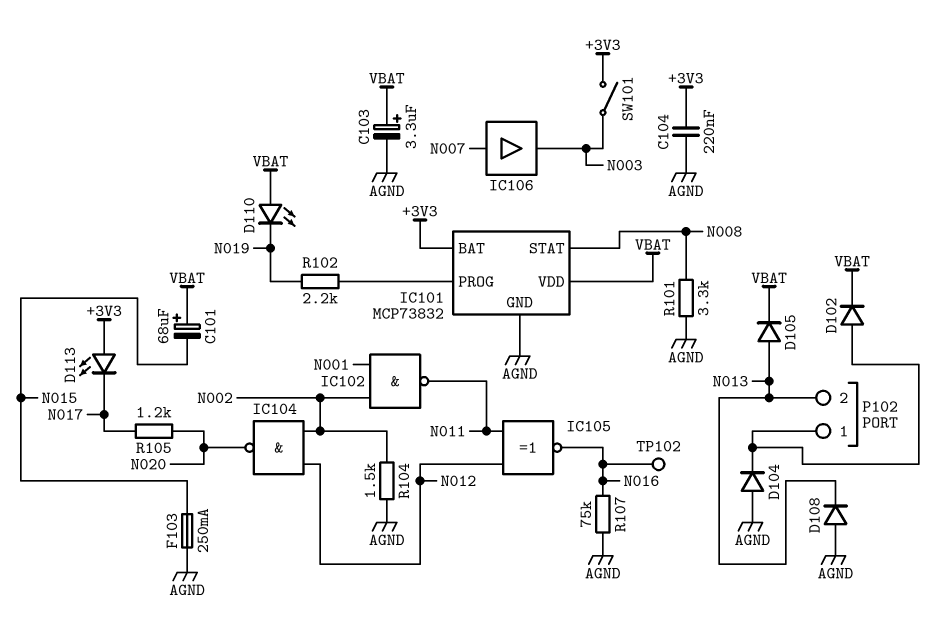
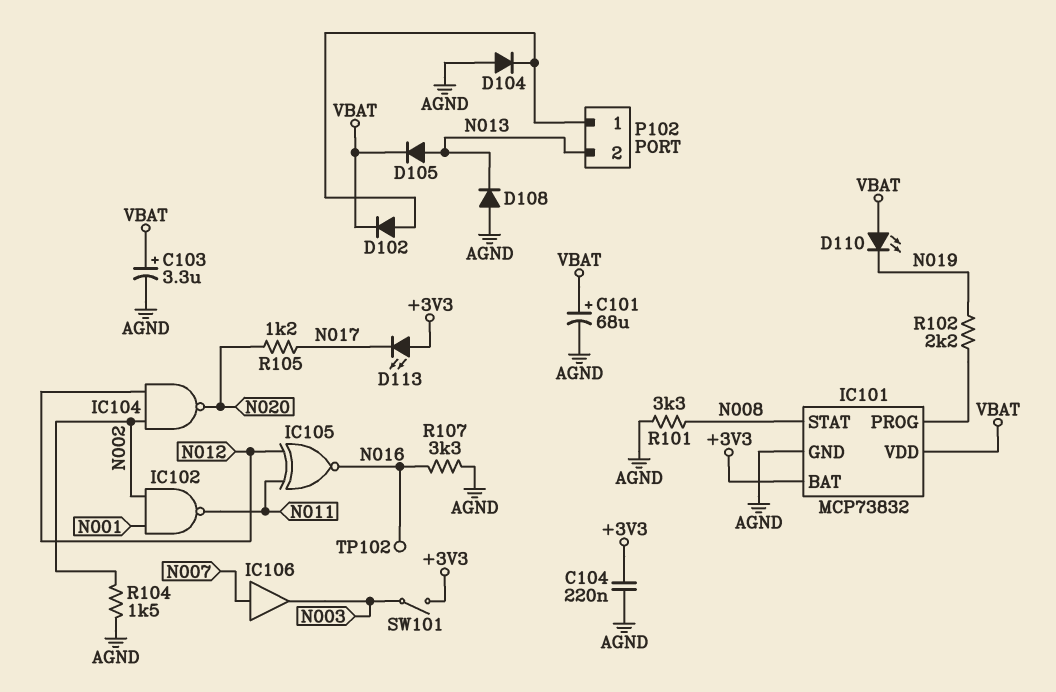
C101: 68uF (plus VBAT, minus N015) -> 68uF (plus VBAT, minus AGND)
F103: 250mA (AGND, N015) -> none
R107: 75k (AGND, N016) -> 3.3k (AGND, N016)

